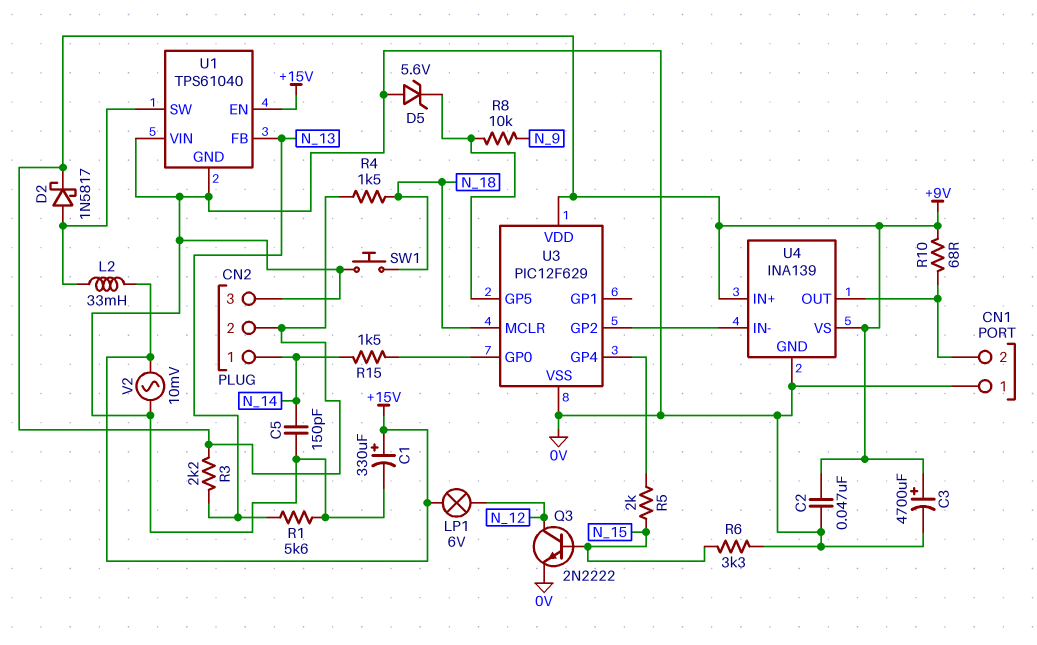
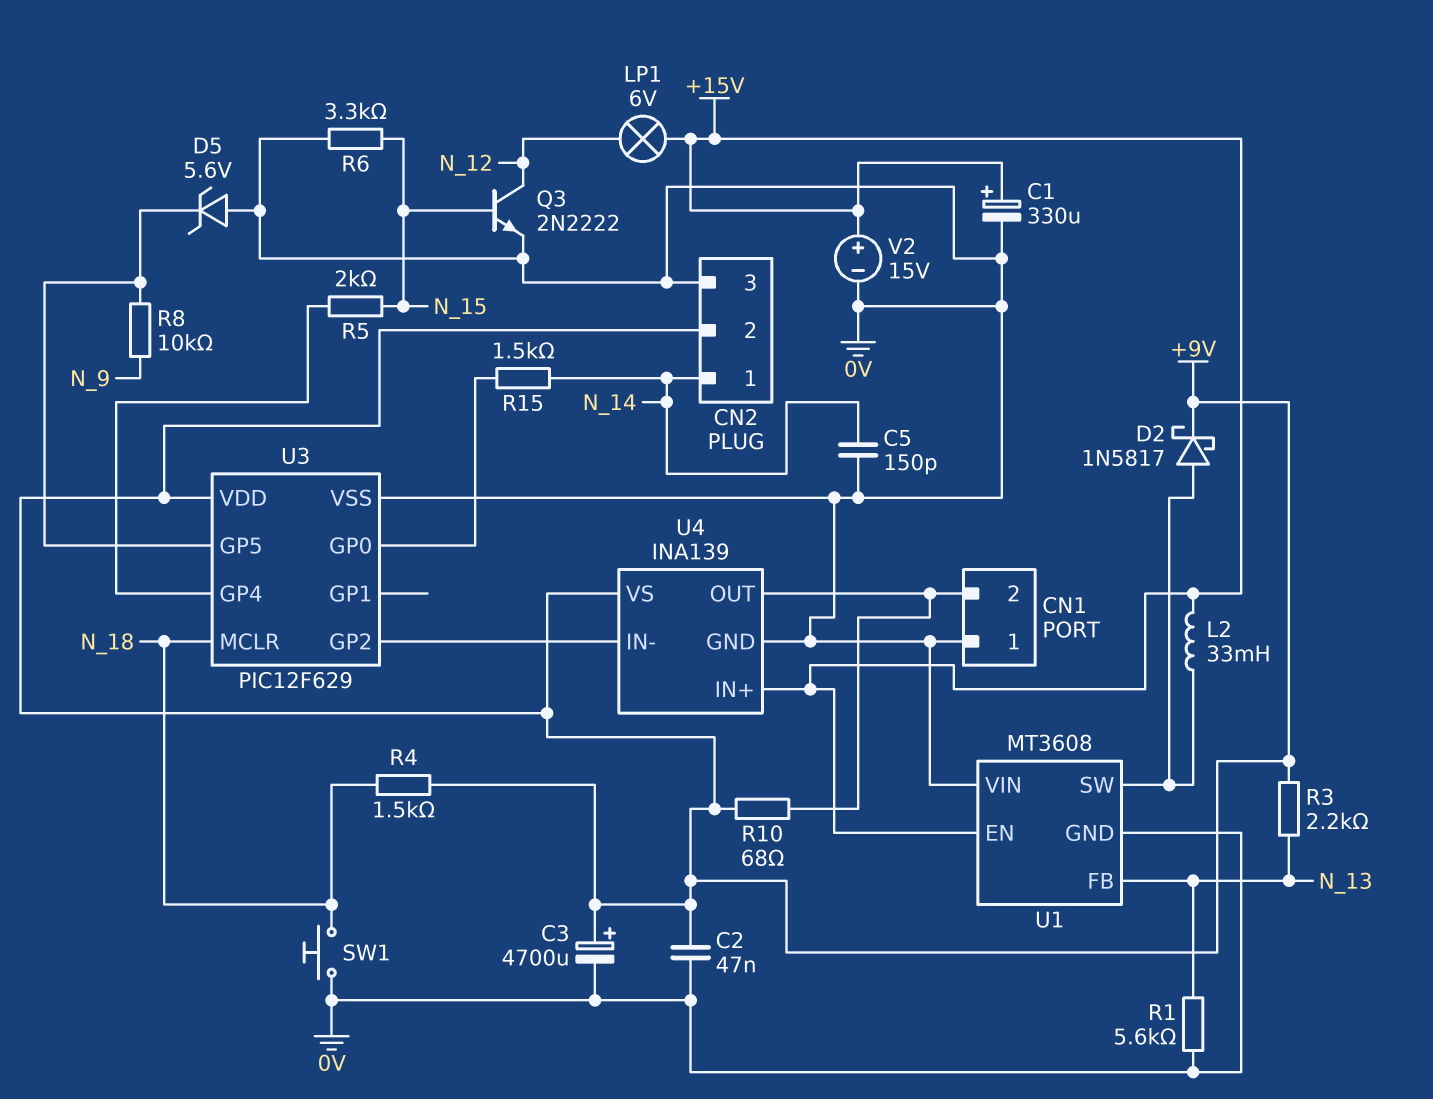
U1: TPS61040 -> MT3608
U4 pin IN+: +9V -> +15V
V2: AC 10mV (+15V, 0V) -> 15V (plus +15V, minus 0V)

